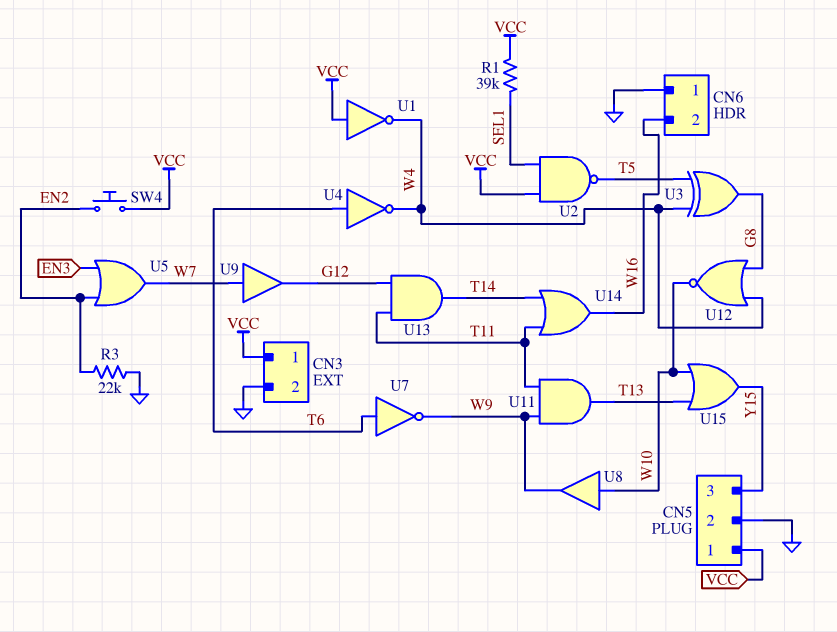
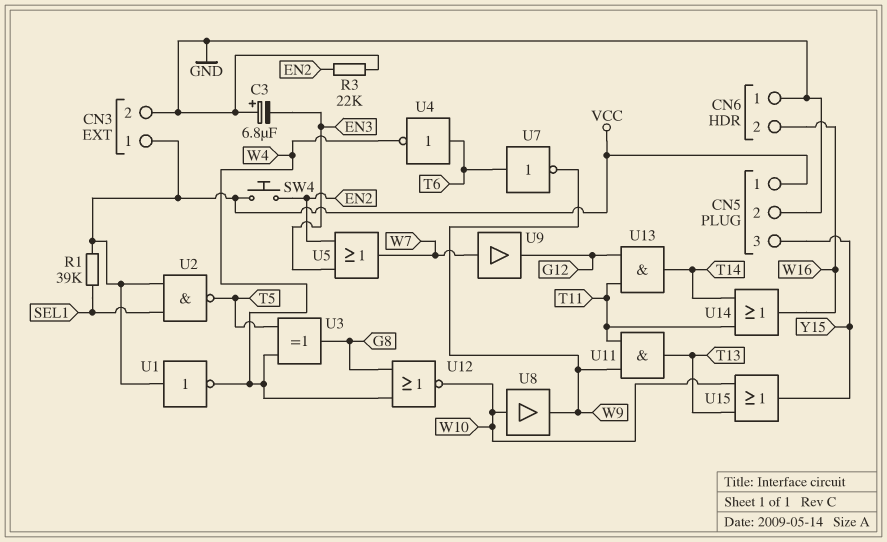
C3: none -> 6.8uF (plus GND, minus EN3)

